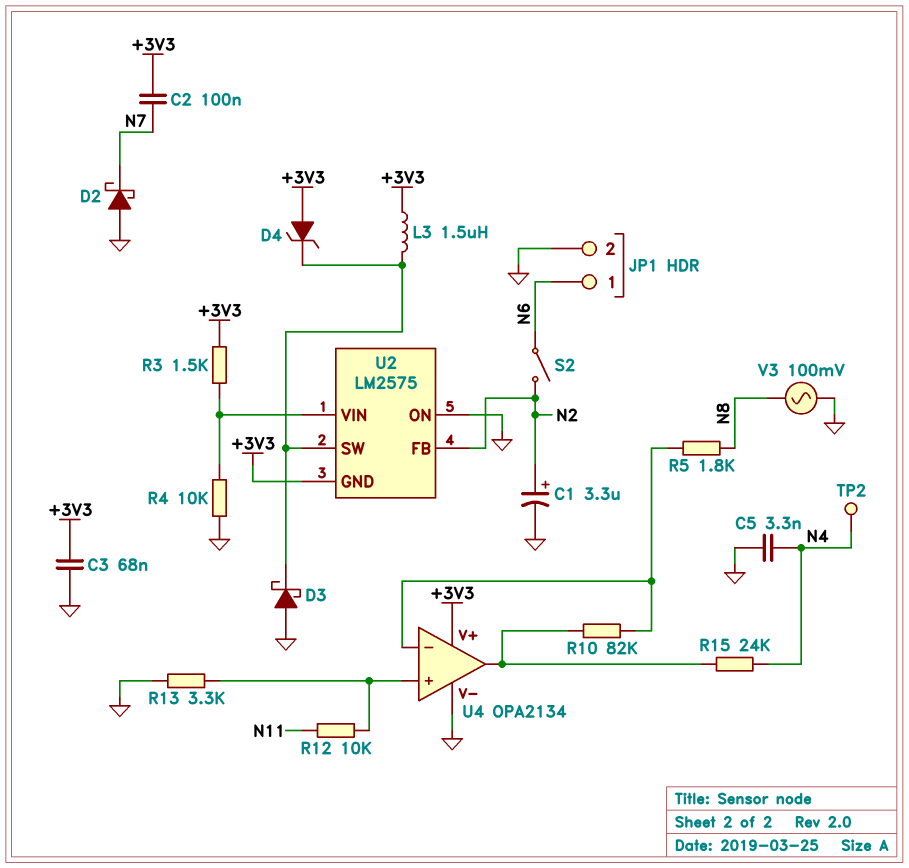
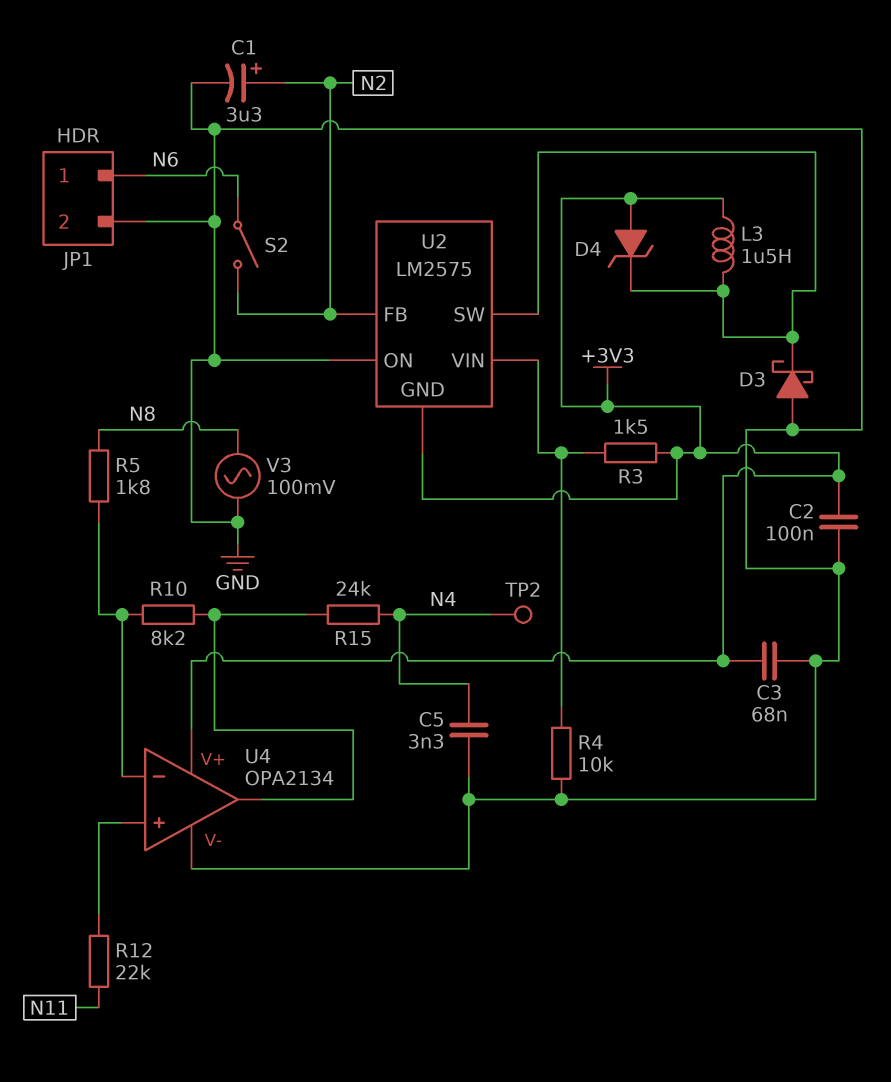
C2: 100nF (+3V3, N7) -> 100nF (+3V3, GND)
D2: schottky (A GND, K N7) -> none
R10: 82k (U4/in-, U4/out) -> 8.2k (U4/in-, U4/out)
R12: 10k (N11, U4/in+) -> 22k (N11, U4/in+)
R13: 3.3k (GND, U4/in+) -> none

